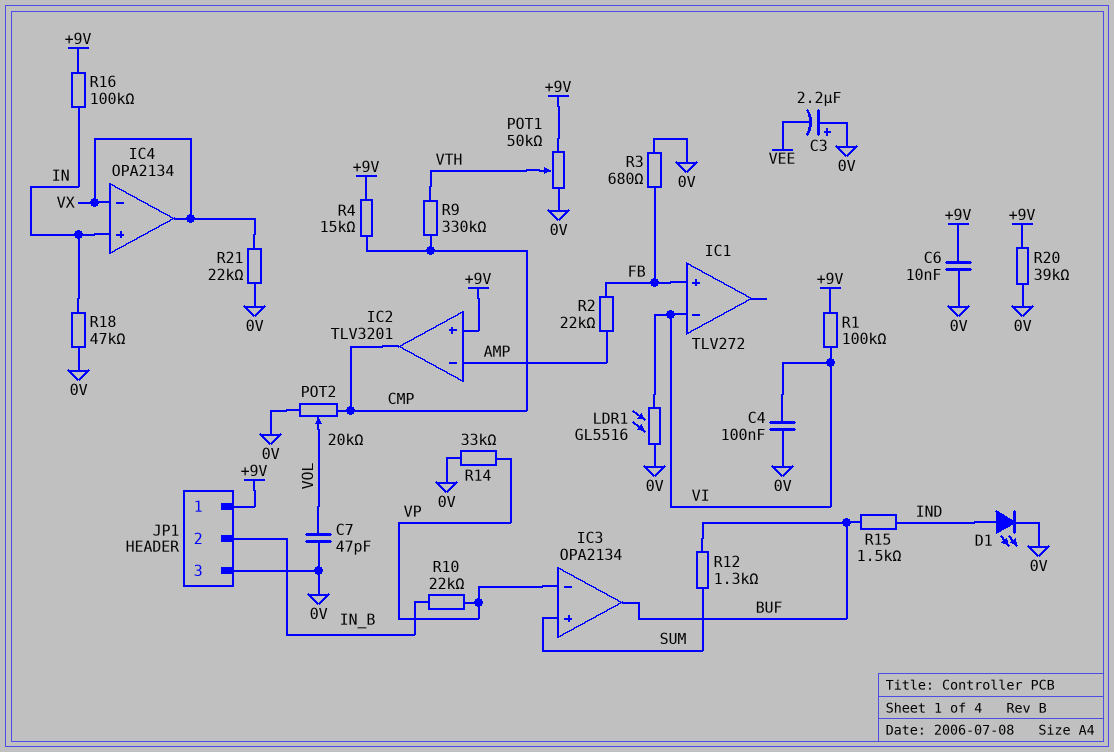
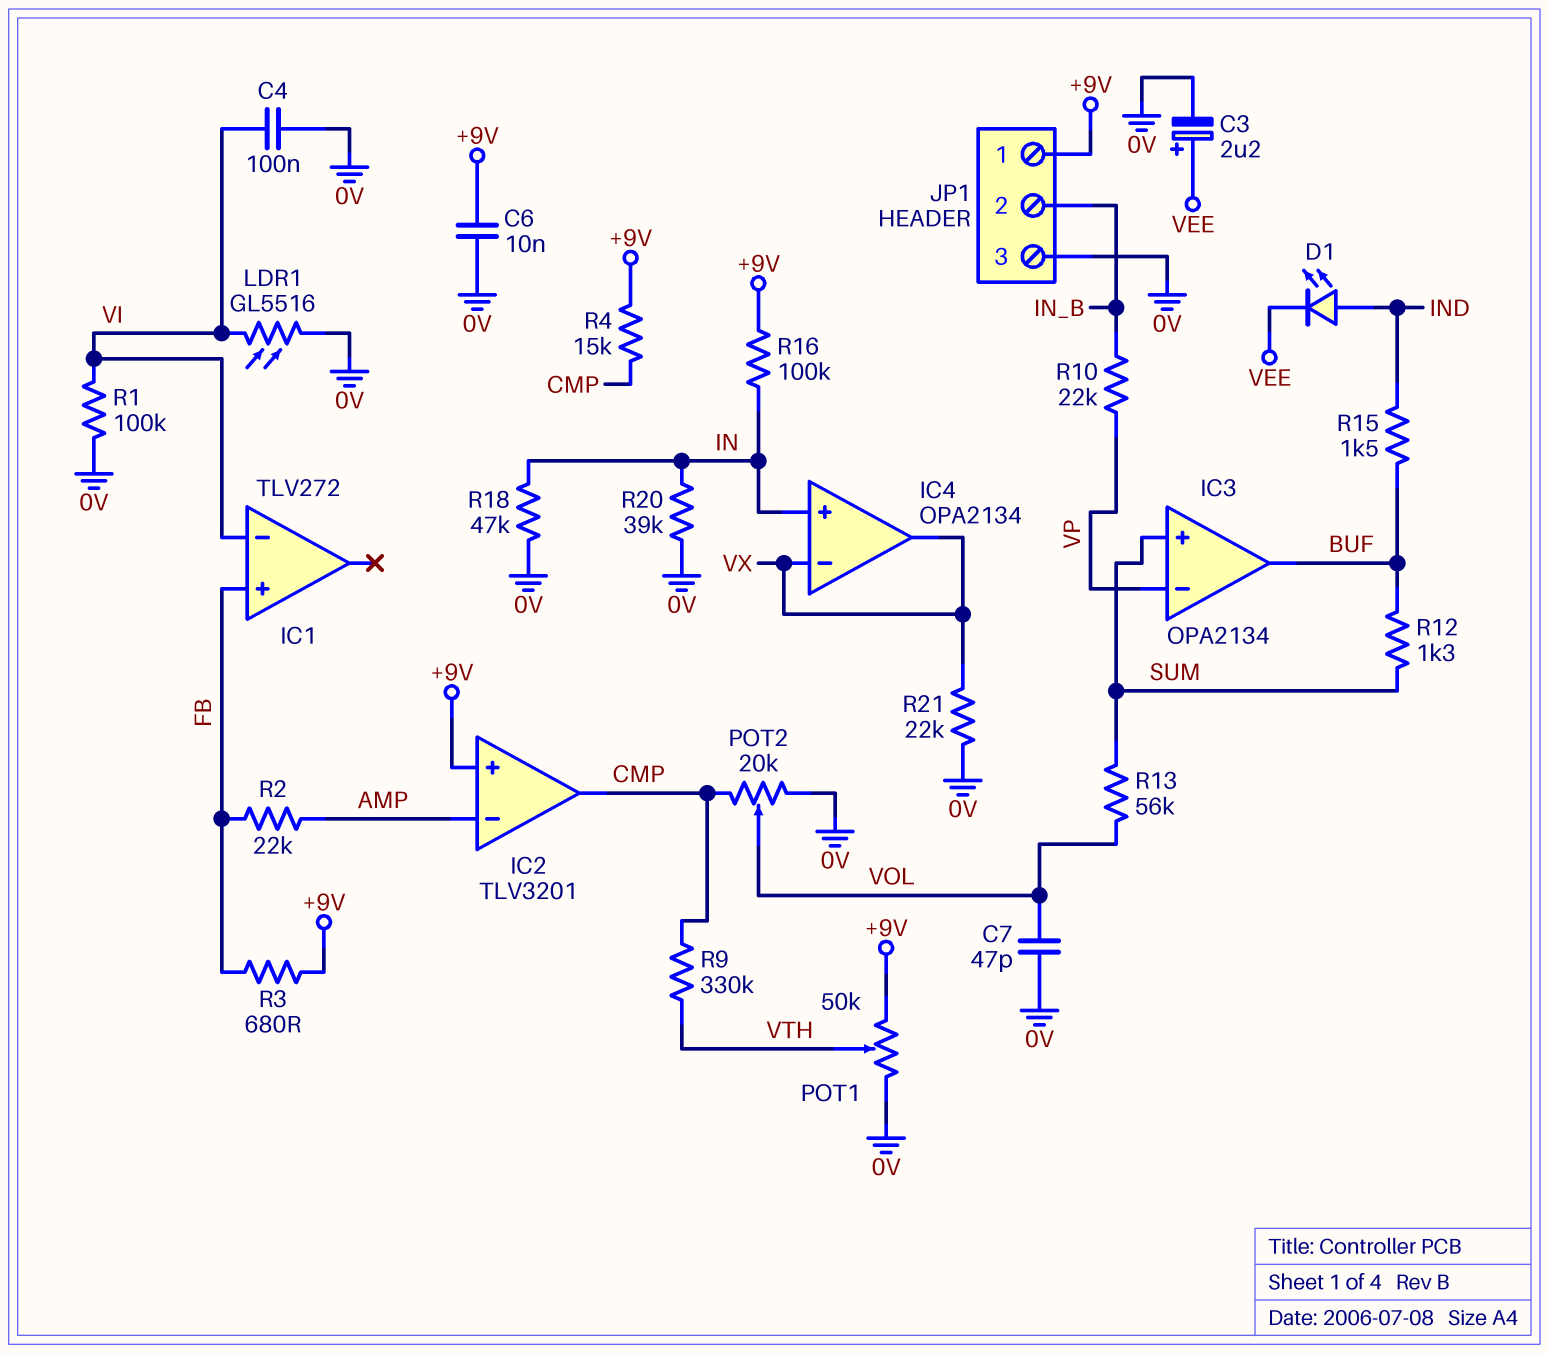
C3: 2.2uF (plus 0V, minus VEE) -> 2.2uF (plus VEE, minus 0V)
D1: LED (A IND, K 0V) -> LED (A IND, K VEE)
R1: 100k (+9V, VI) -> 100k (0V, VI)
R3: 680 (0V, FB) -> 680 (+9V, FB)
R13: none -> 56k (SUM, VOL)
R14: 33k (0V, VP) -> none
R20: 39k (+9V, 0V) -> 39k (0V, IN)

